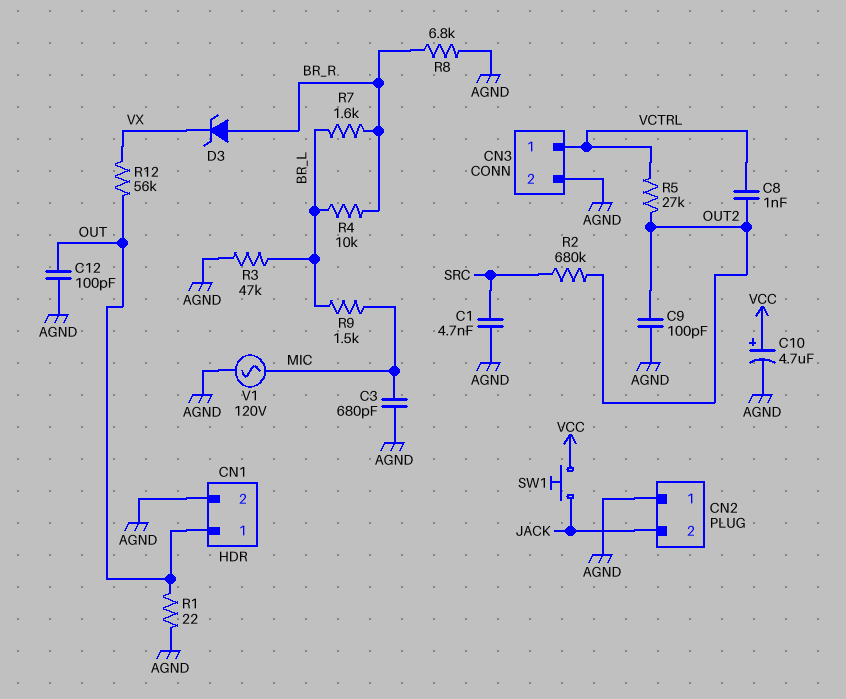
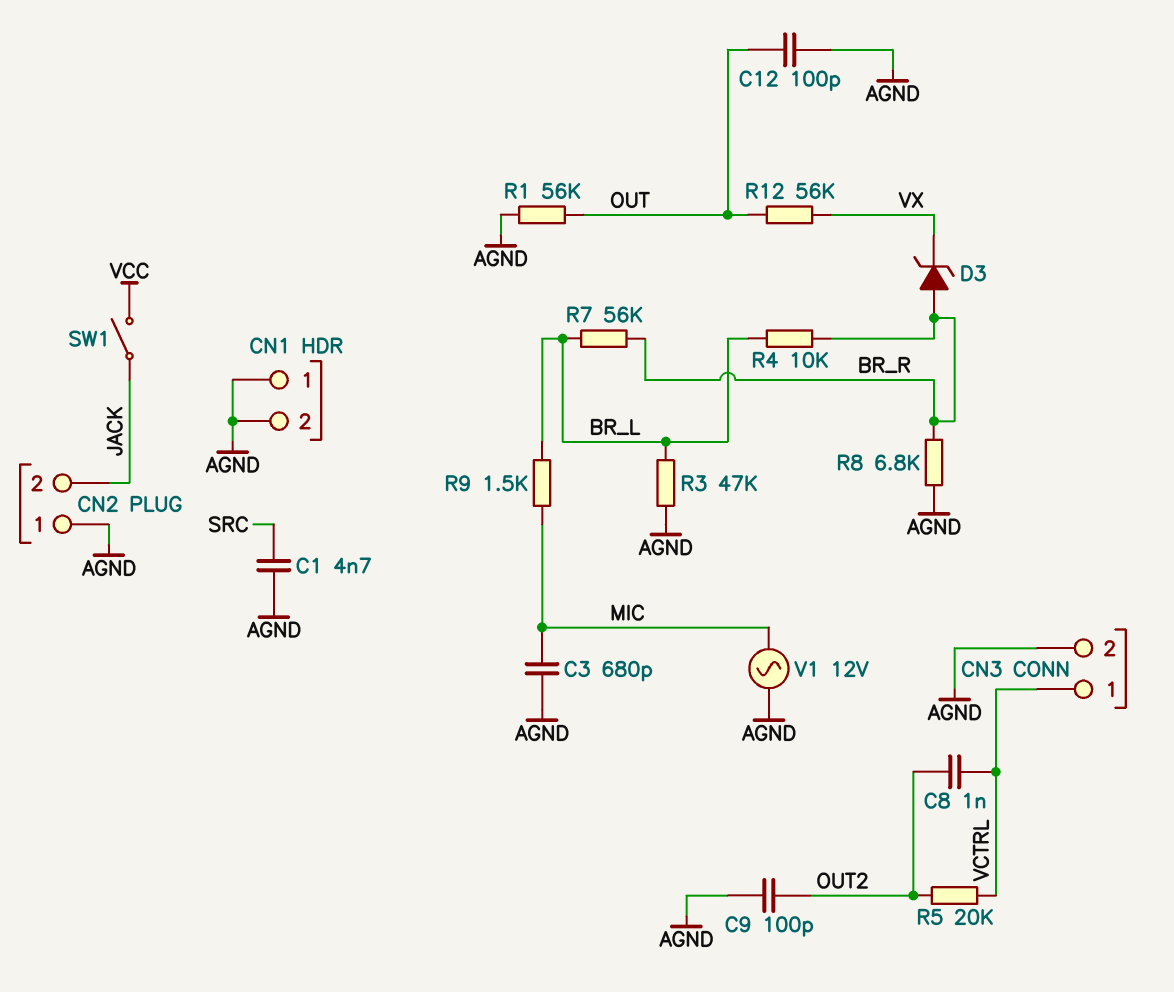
C10: 4.7uF (plus VCC, minus AGND) -> none
CN1 pin 1: OUT -> AGND
R1: 22 (AGND, OUT) -> 56k (AGND, OUT)
R2: 680k (OUT2, SRC) -> none
R5: 27k (OUT2, VCTRL) -> 20k (OUT2, VCTRL)
R7: 1.6k (BR_L, BR_R) -> 56k (BR_L, BR_R)
SW1: button (JACK, VCC) -> switch (JACK, VCC)
V1: AC 120V (AGND, MIC) -> AC 12V (AGND, MIC)

